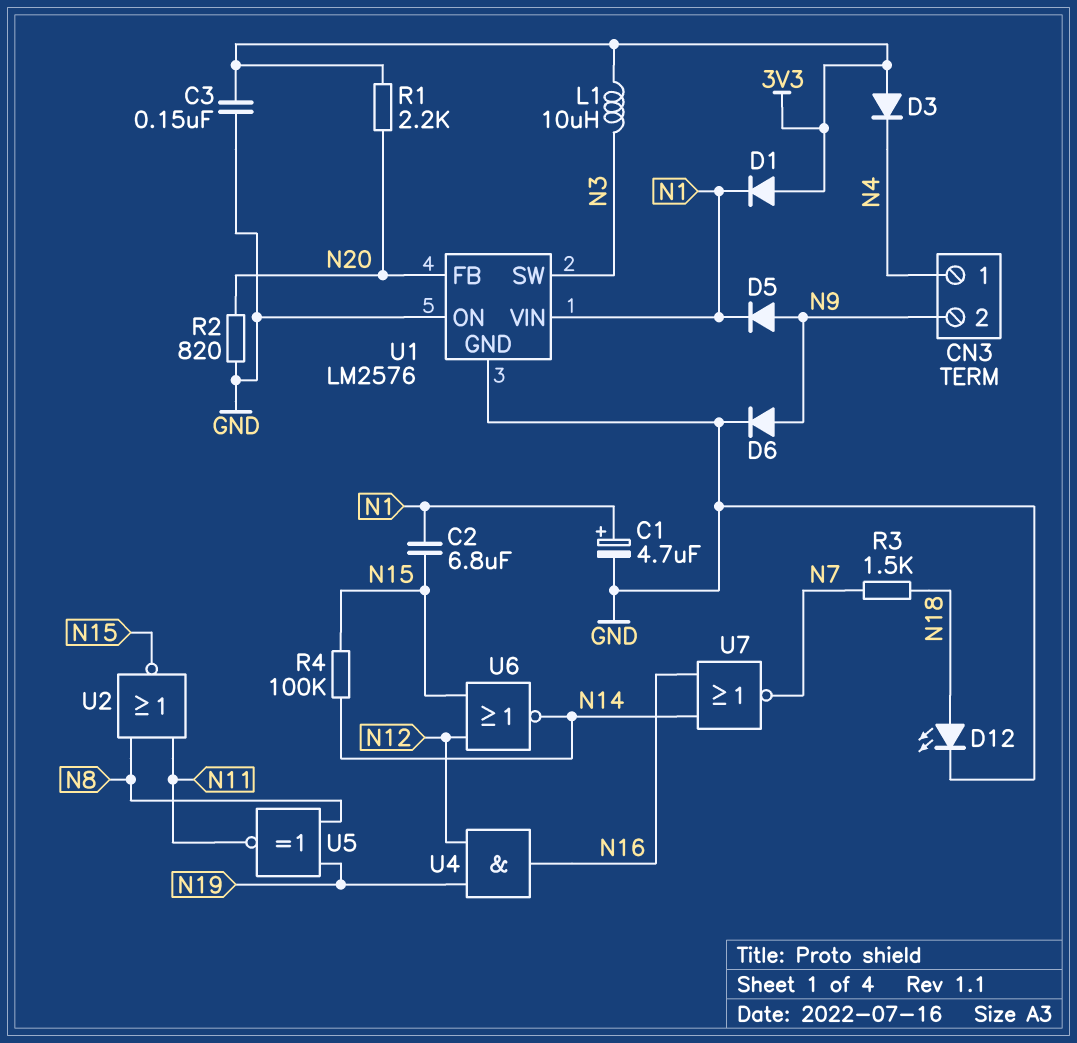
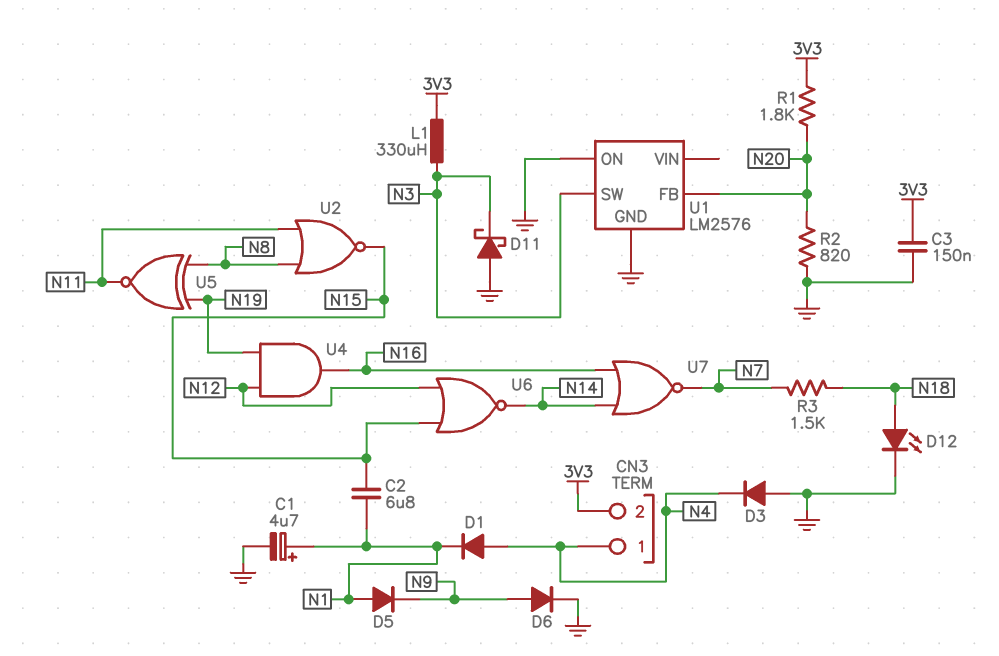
CN3 pin 2: N9 -> 3V3
D1: diode (A 3V3, K N1) -> diode (A N4, K N1)
D3: diode (A 3V3, K N4) -> diode (A GND, K N4)
D5: diode (A N9, K N1) -> diode (A N1, K N9)
D11: none -> schottky (A GND, K N3)
L1: 10uH (3V3, N3) -> 330uH (3V3, N3)
R1: 2.2k (3V3, N20) -> 1.8k (3V3, N20)
R4: 100k (N14, N15) -> none
U1 pin VIN: N1 -> none

